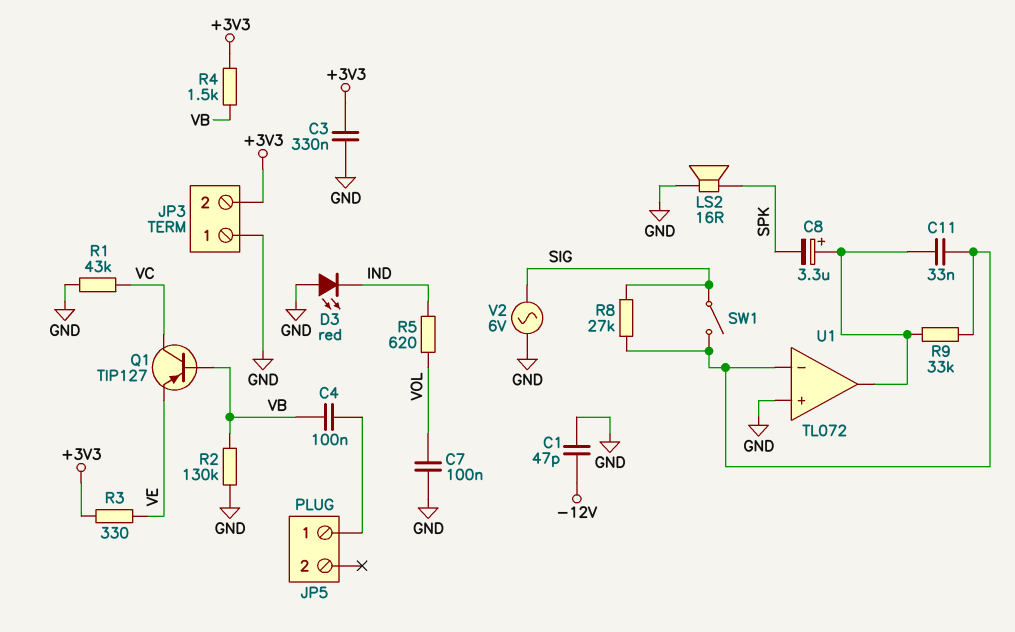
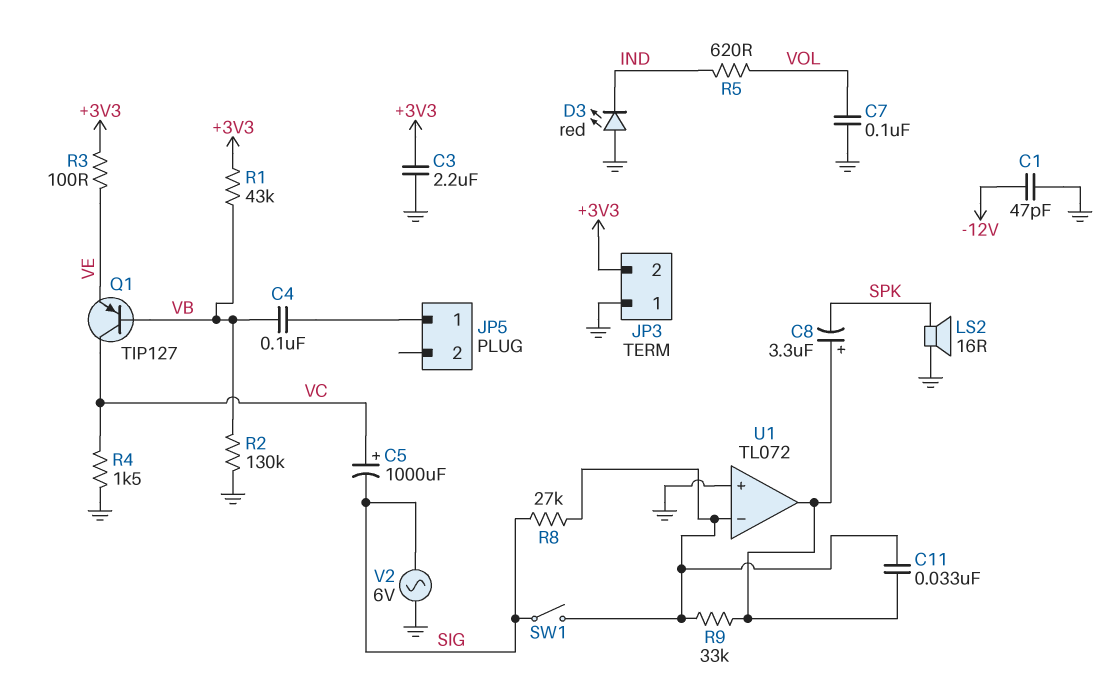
C3: 330nF (+3V3, GND) -> 2.2uF (+3V3, GND)
C5: none -> 1000uF (plus VC, minus SIG)
R1: 43k (GND, VC) -> 43k (+3V3, VB)
R3: 330 (+3V3, VE) -> 100 (+3V3, VE)
R4: 1.5k (+3V3, VB) -> 1.5k (GND, VC)

